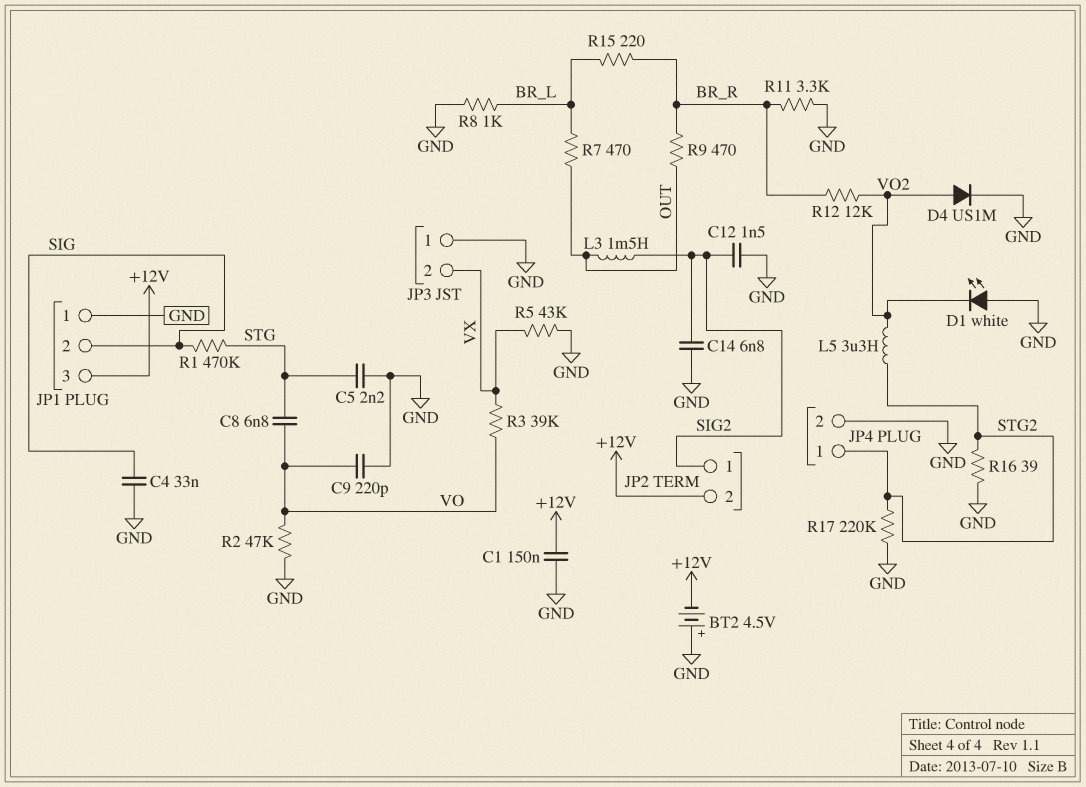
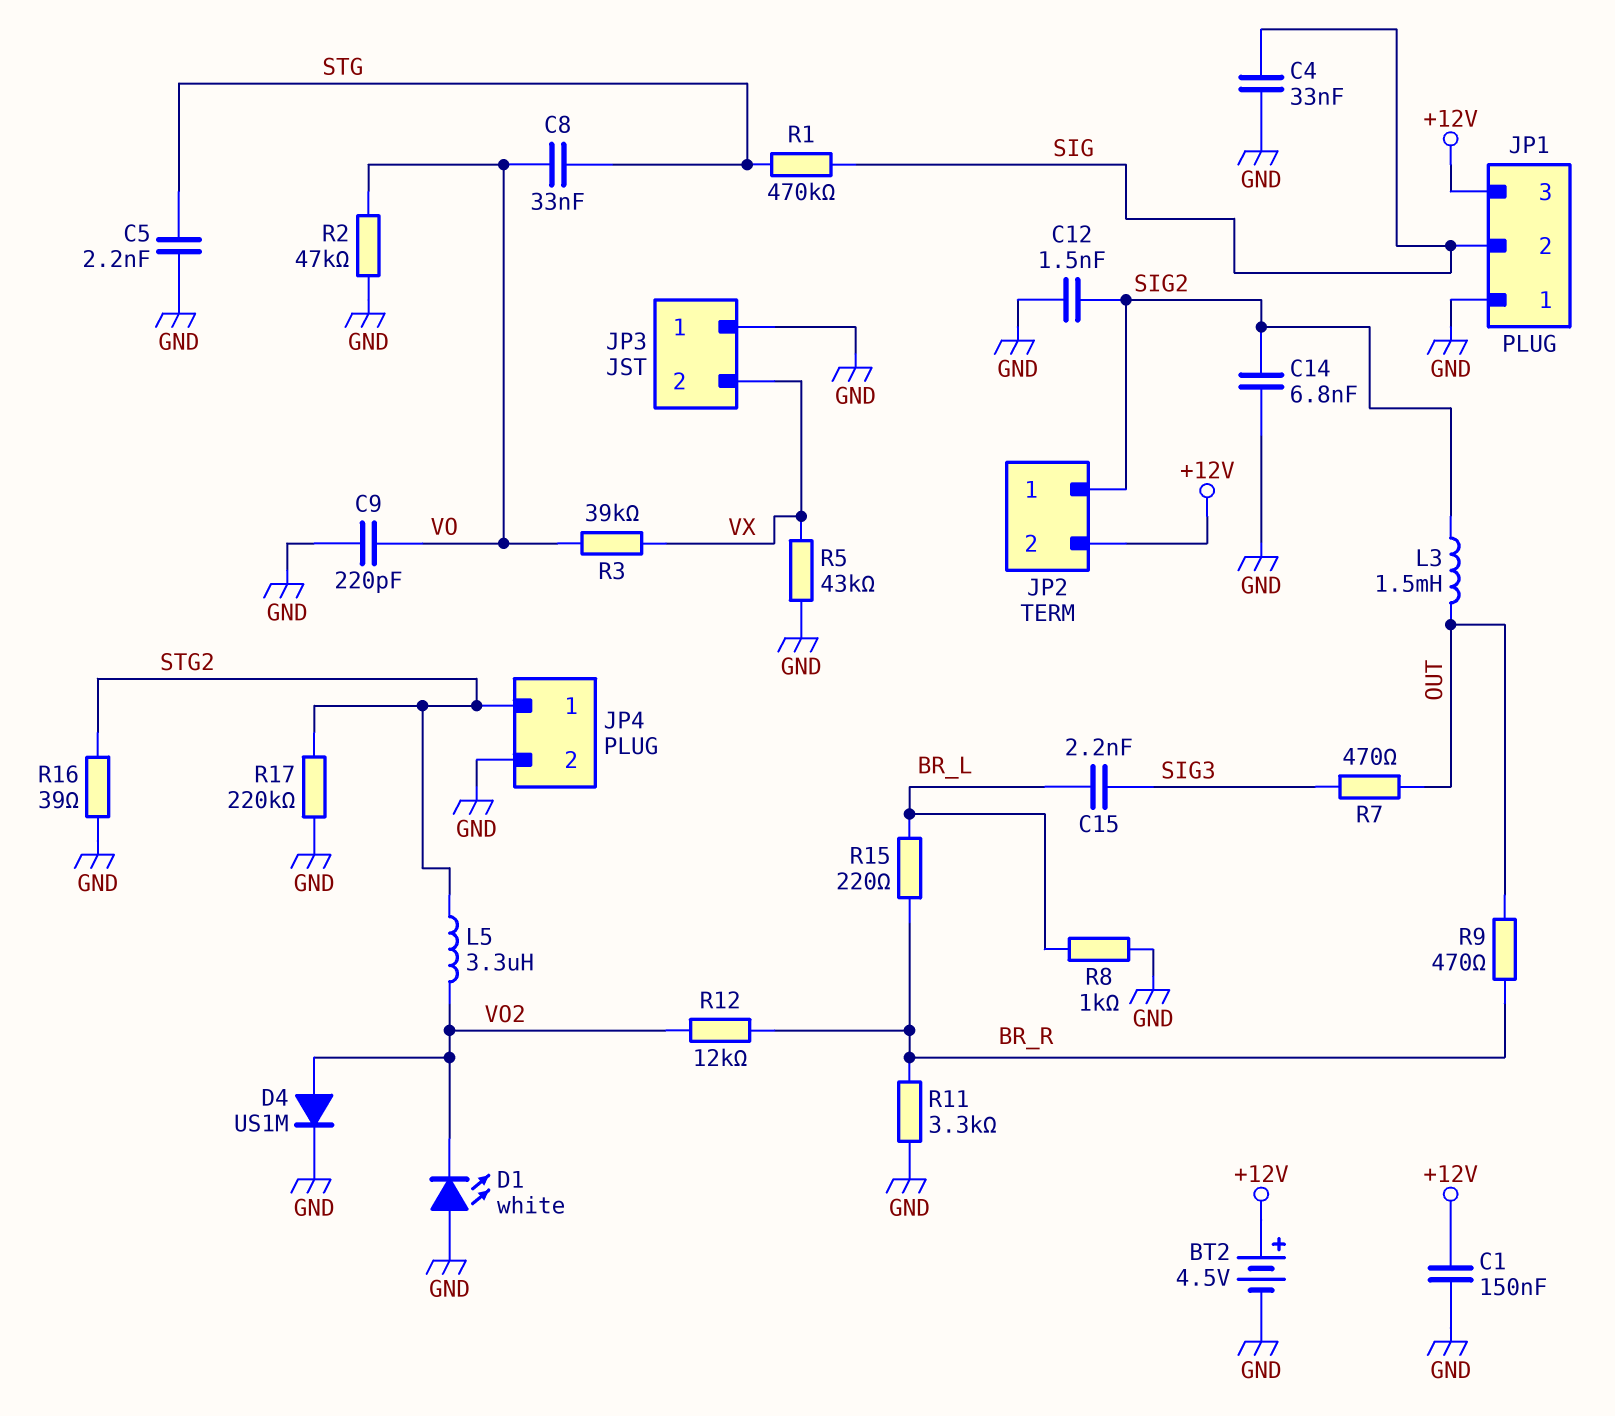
BT2: 4.5V (plus GND, minus +12V) -> 4.5V (plus +12V, minus GND)
C8: 6.8nF (STG, VO) -> 33nF (STG, VO)
C15: none -> 2.2nF (BR_L, SIG3)
R7: 470 (BR_L, OUT) -> 470 (OUT, SIG3)

